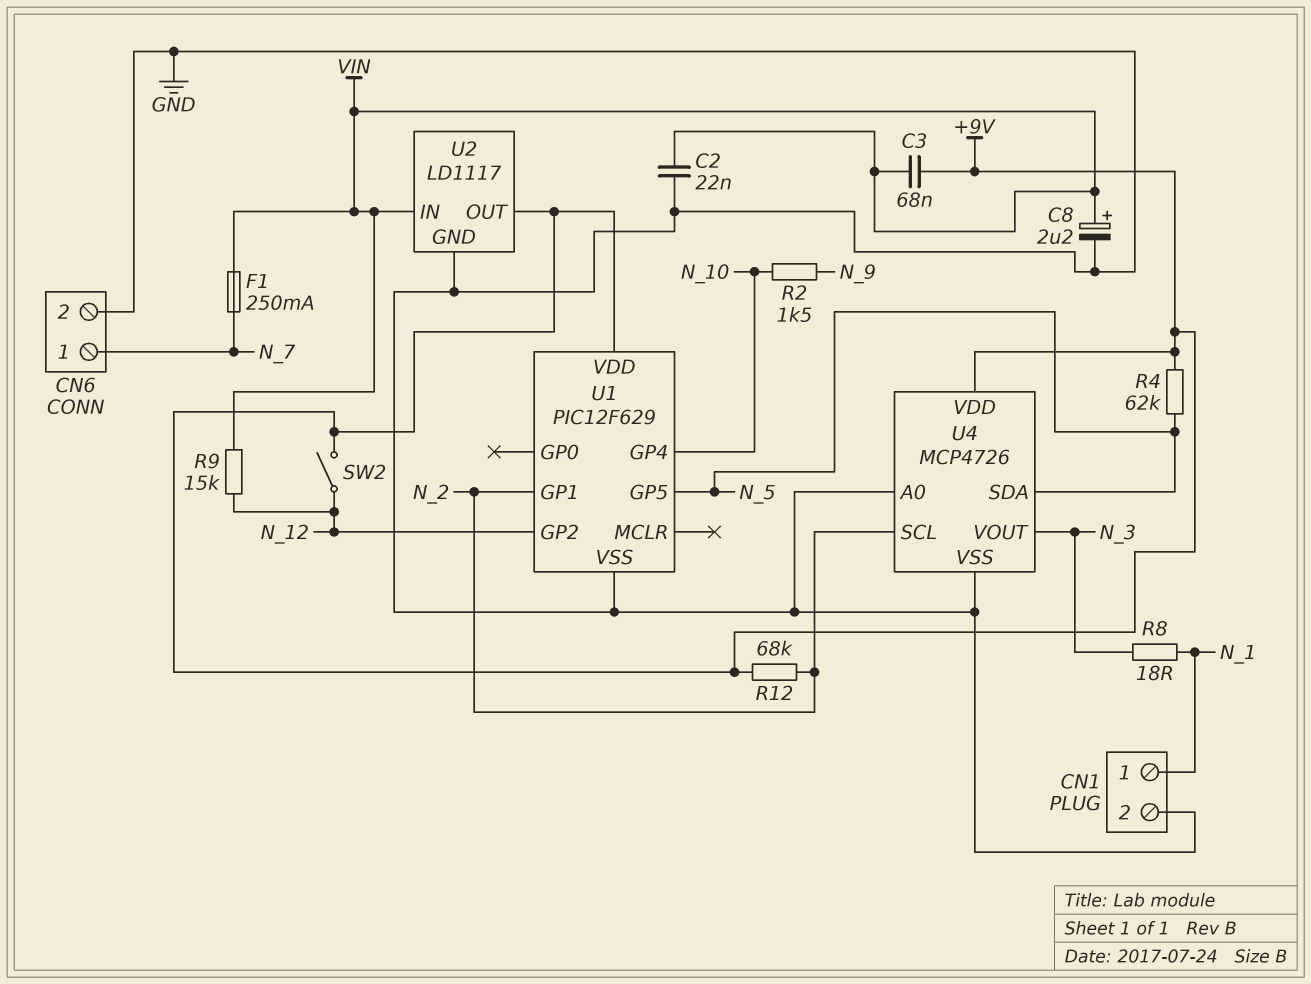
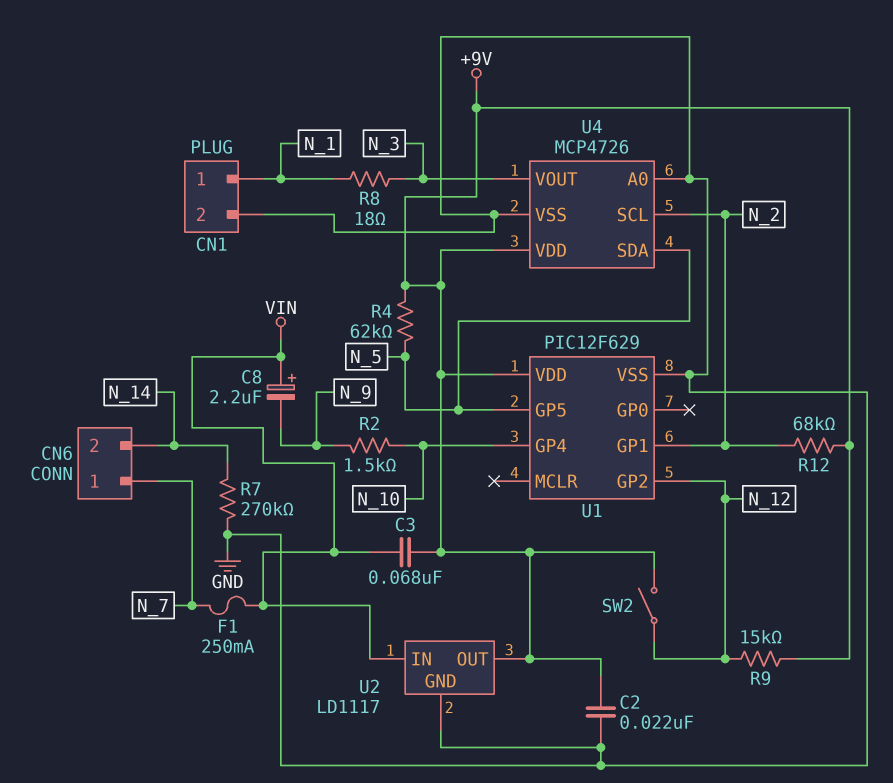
C2: 22nF (GND, VIN) -> 22nF (+9V, GND)
C8: 2.2uF (plus VIN, minus GND) -> 2.2uF (plus VIN, minus N_9)
CN6 pin 2: GND -> N_14
R7: none -> 270k (GND, N_14)
R9: 15k (N_12, VIN) -> 15k (+9V, N_12)

